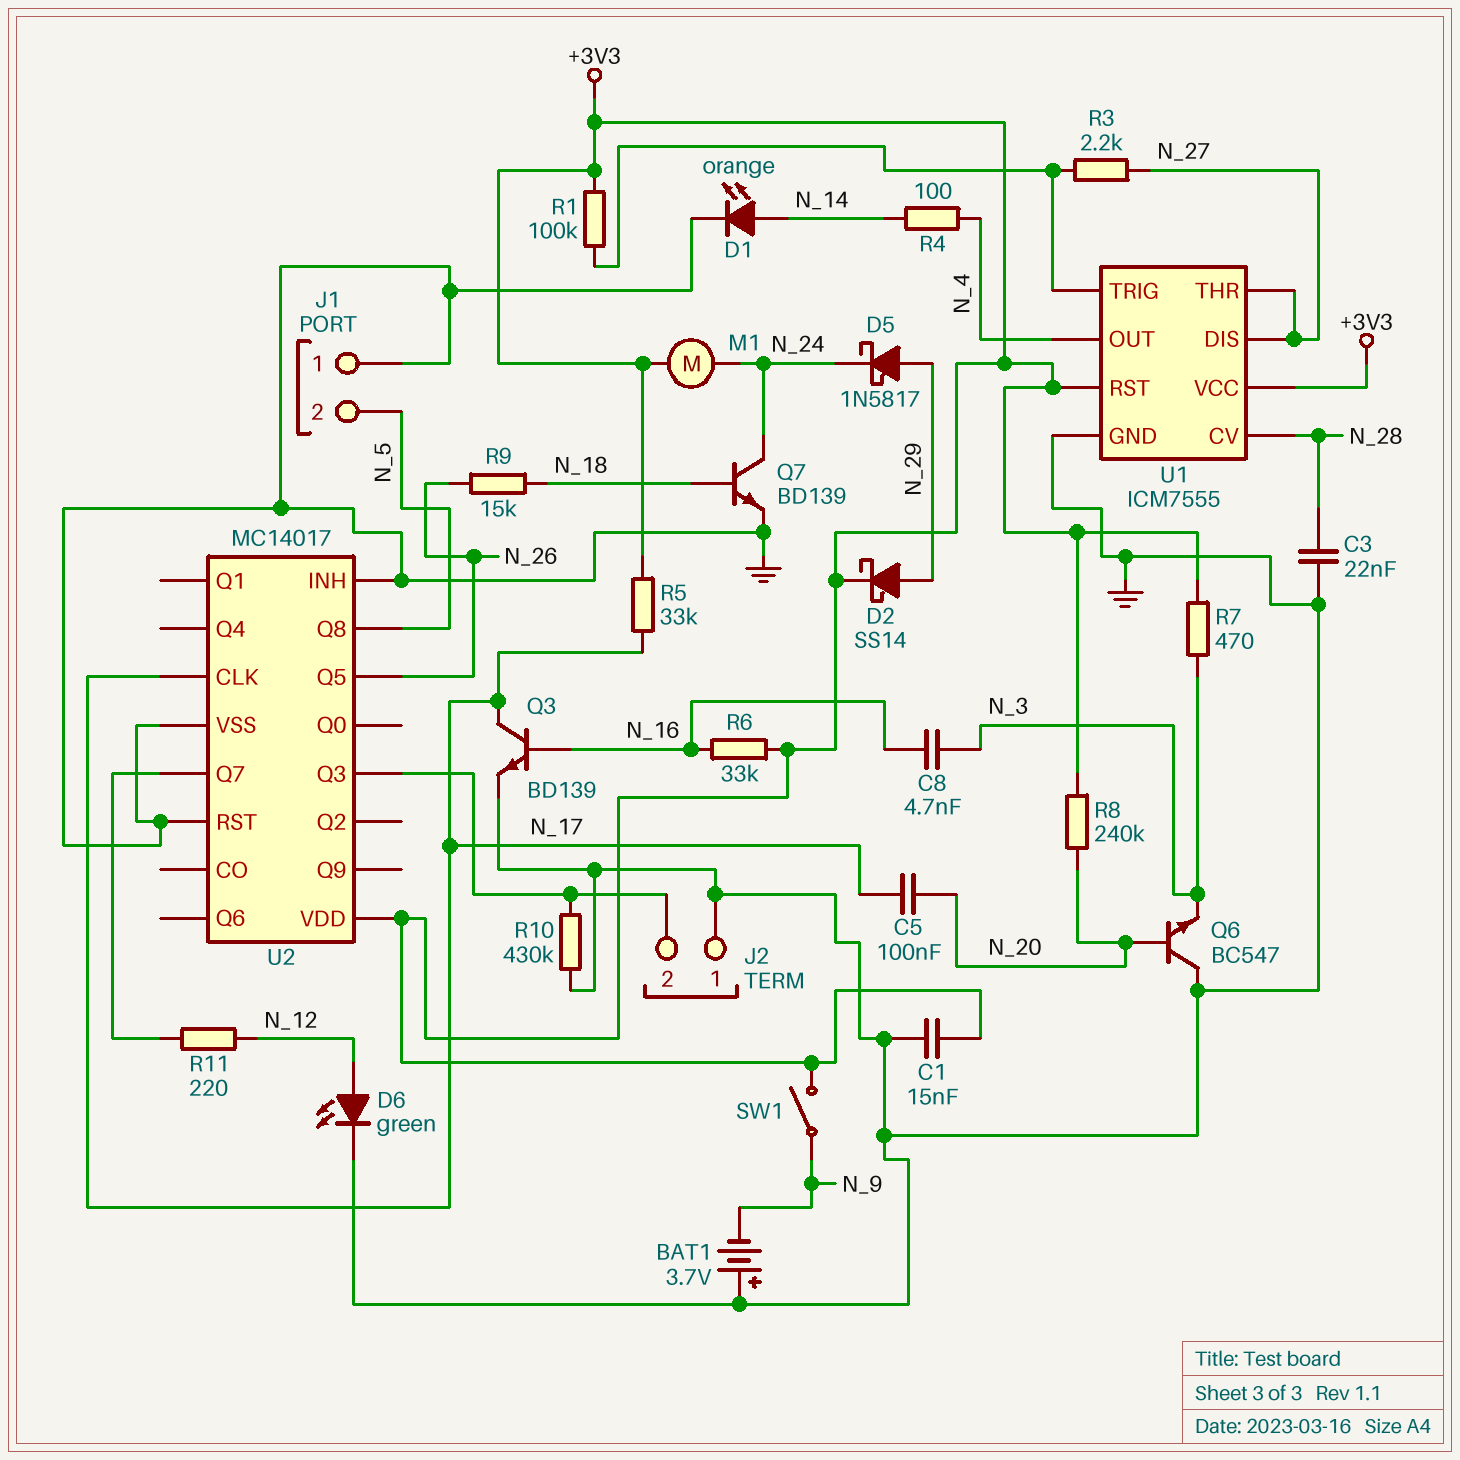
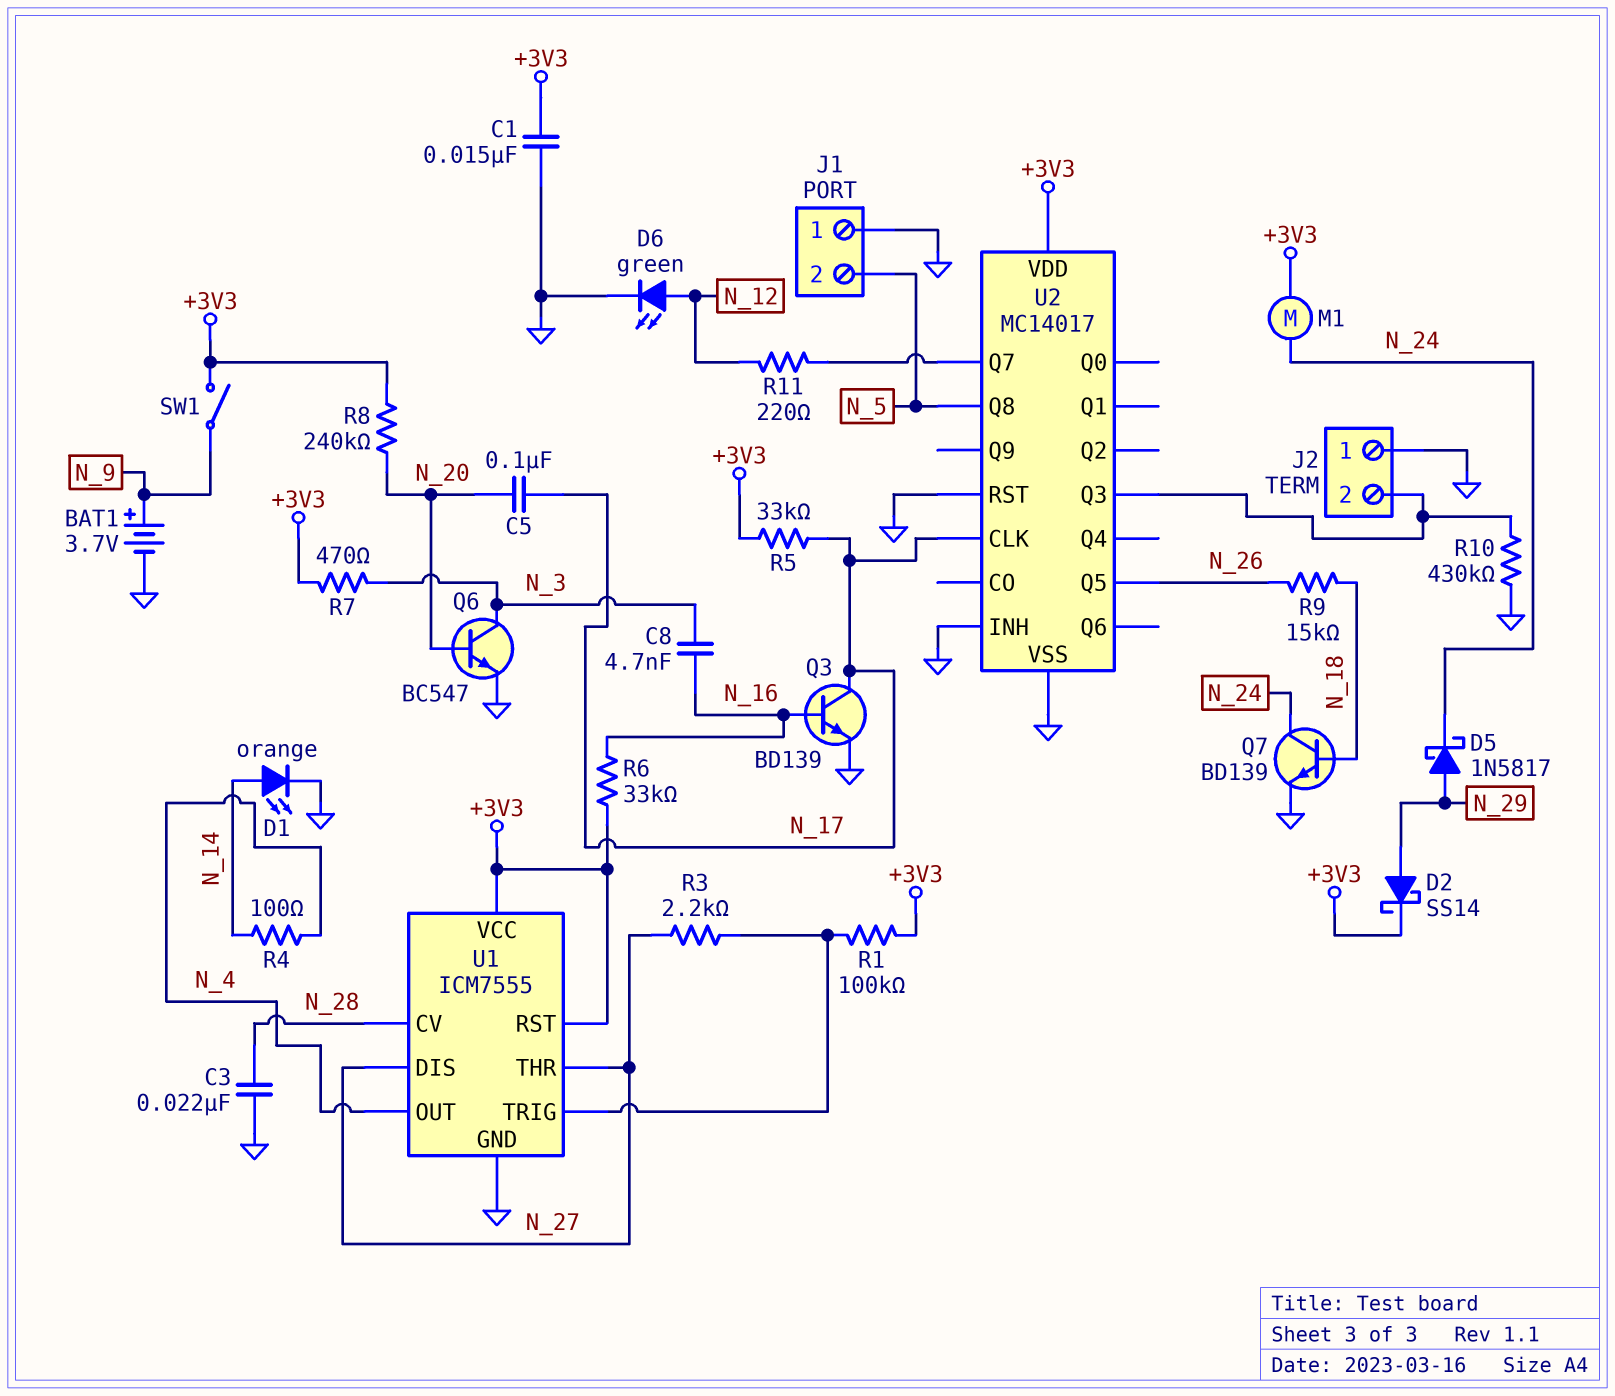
BAT1: 3.7V (plus GND, minus N_9) -> 3.7V (plus N_9, minus GND)
Q6: NPN BC547 (B N_20, C GND, E N_3) -> NPN BC547 (B N_20, C N_3, E GND)

